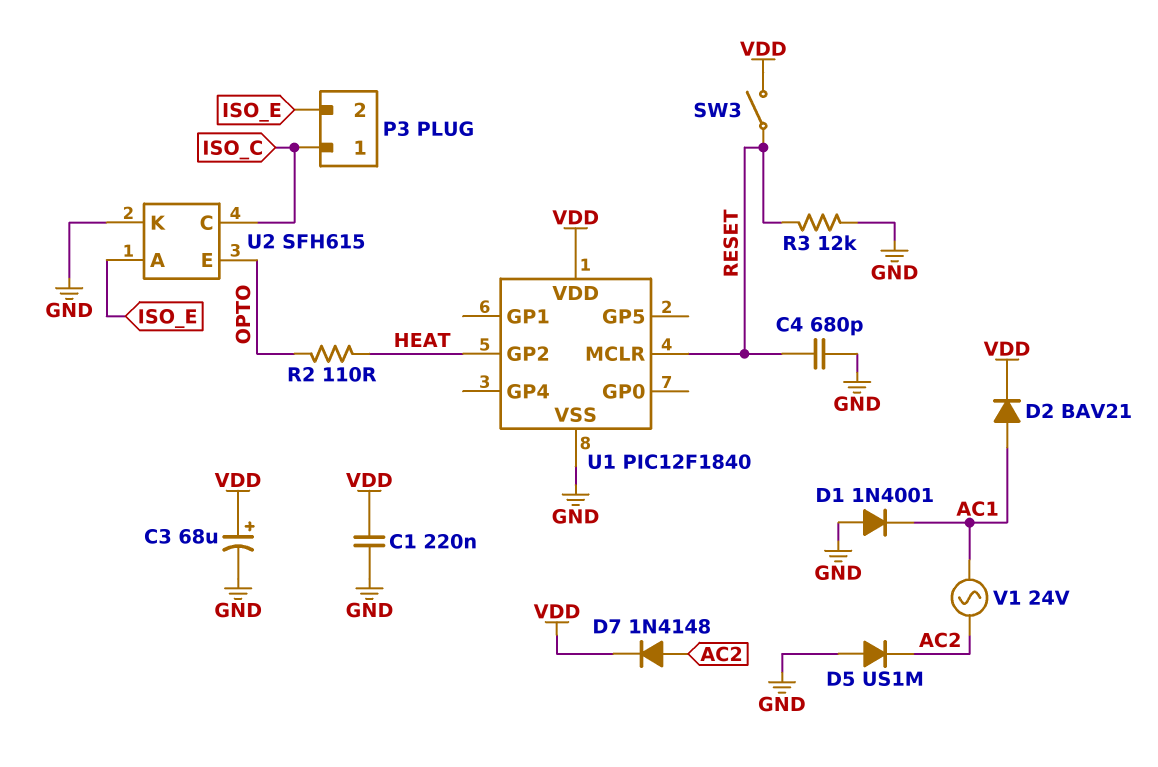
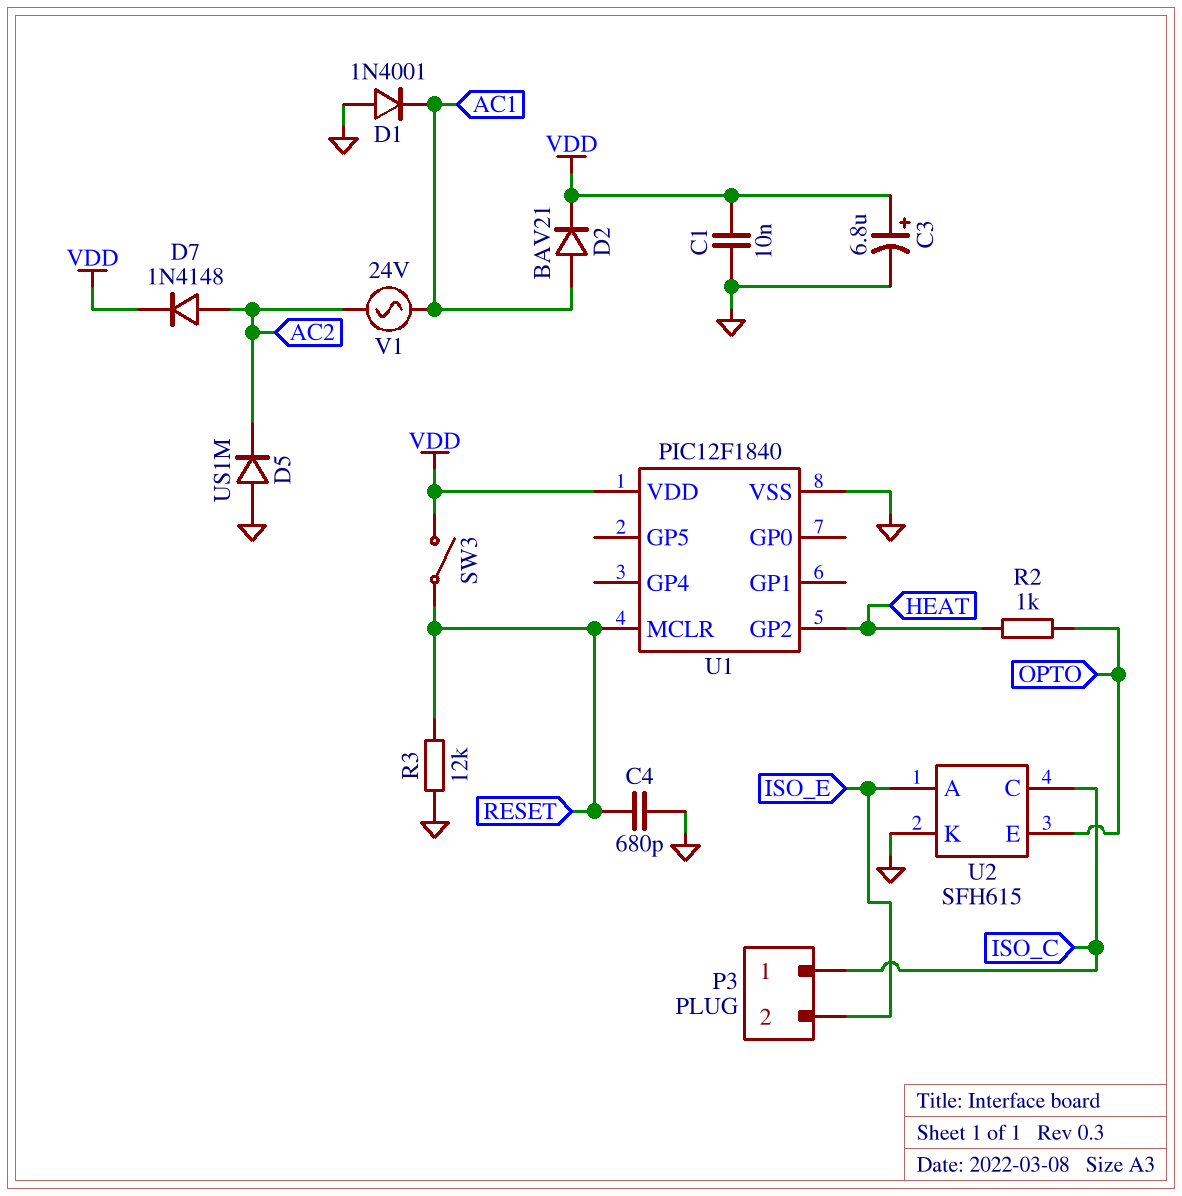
C1: 220nF (GND, VDD) -> 10nF (GND, VDD)
C3: 68uF (plus VDD, minus GND) -> 6.8uF (plus VDD, minus GND)
R2: 110 (HEAT, OPTO) -> 1k (HEAT, OPTO)

